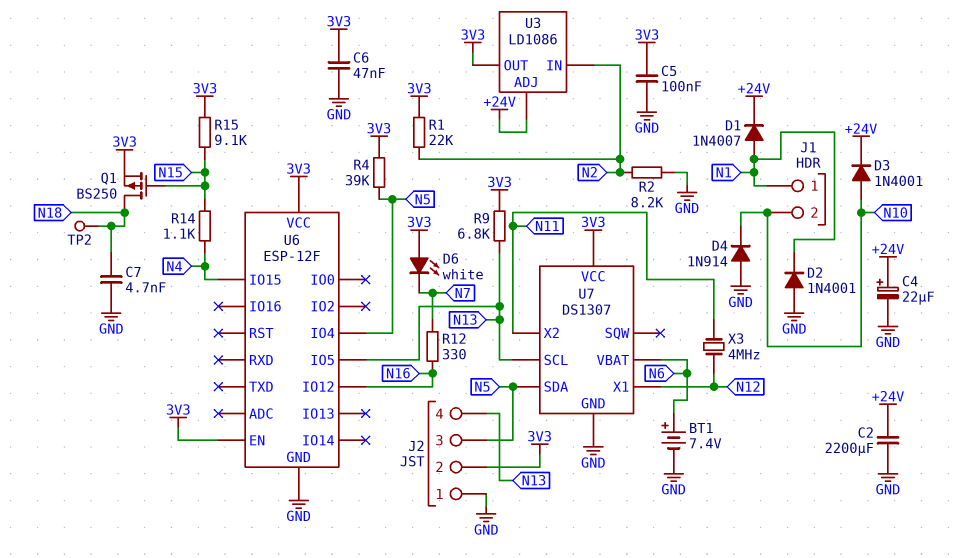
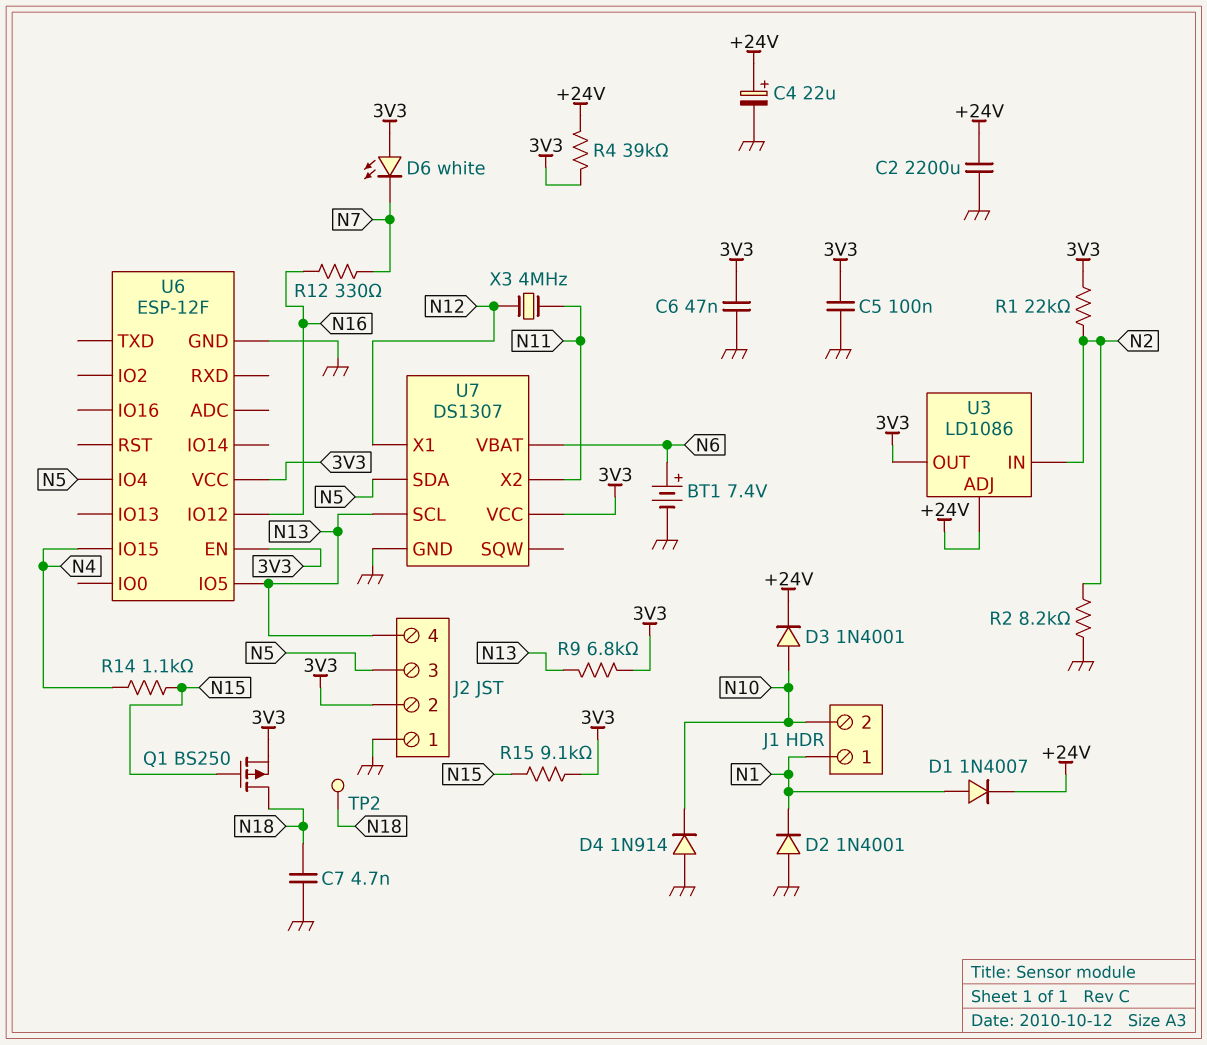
R4: 39k (3V3, N5) -> 39k (+24V, 3V3)

